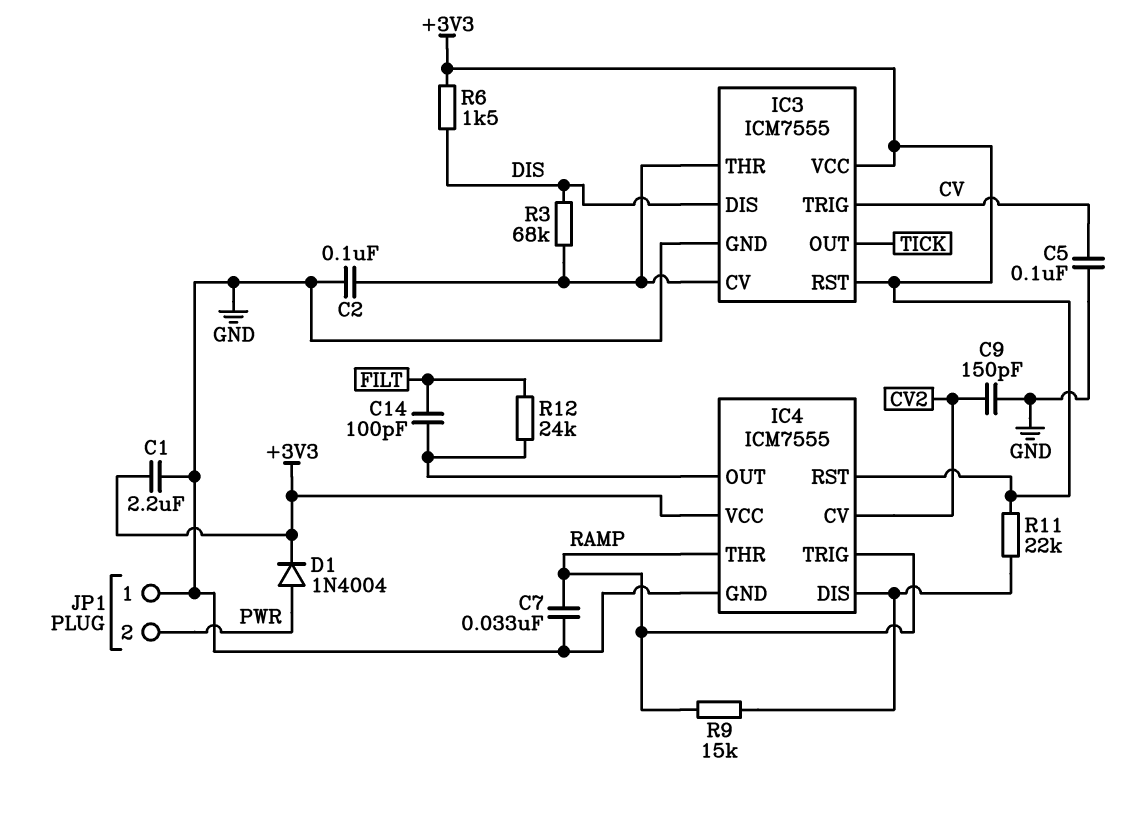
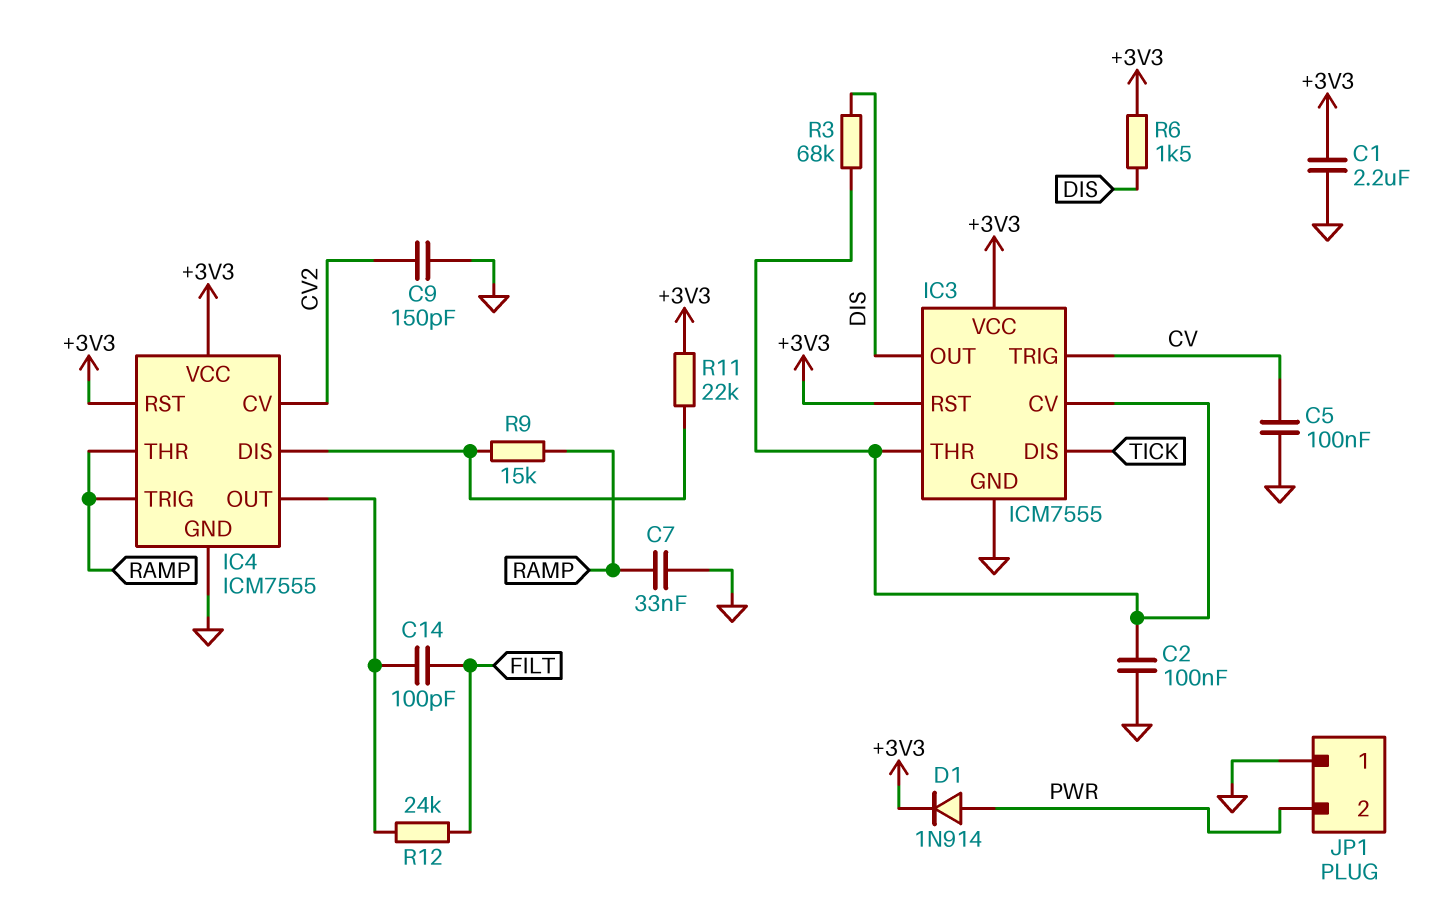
D1: diode 1N4004 (A PWR, K +3V3) -> diode 1N914 (A PWR, K +3V3)
IC3 pin DIS: DIS -> TICK
IC3 pin OUT: TICK -> DIS

